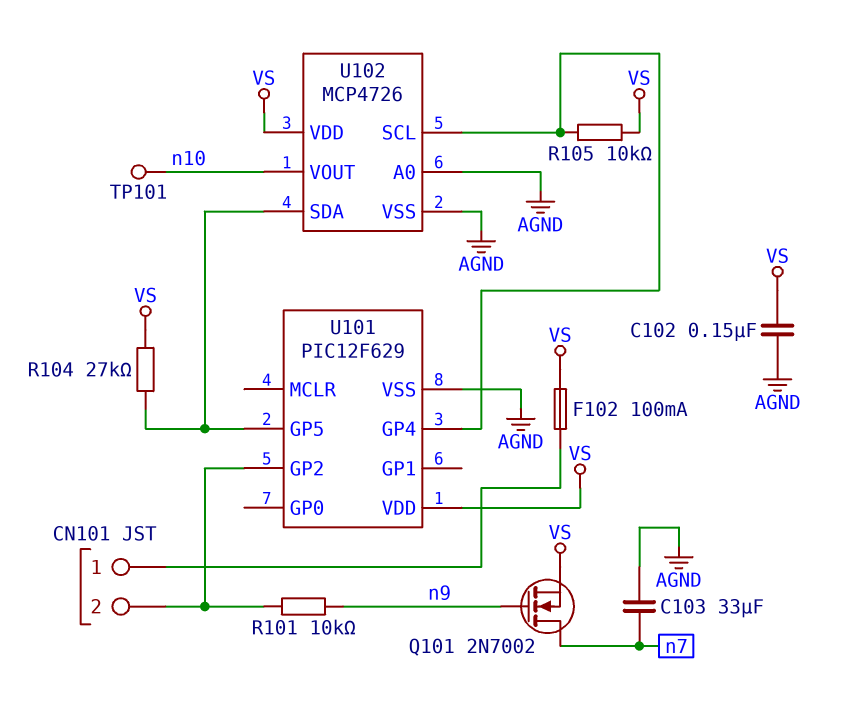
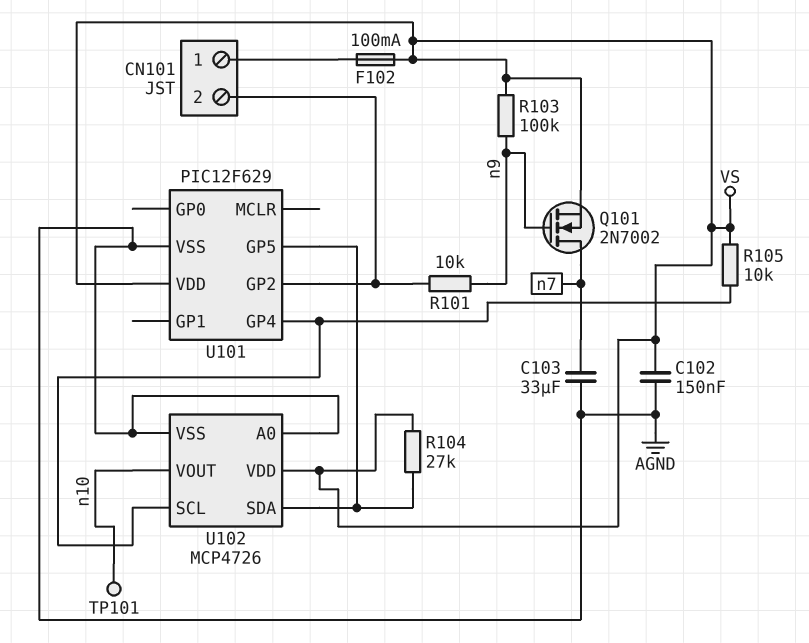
R103: none -> 100k (VS, n9)

